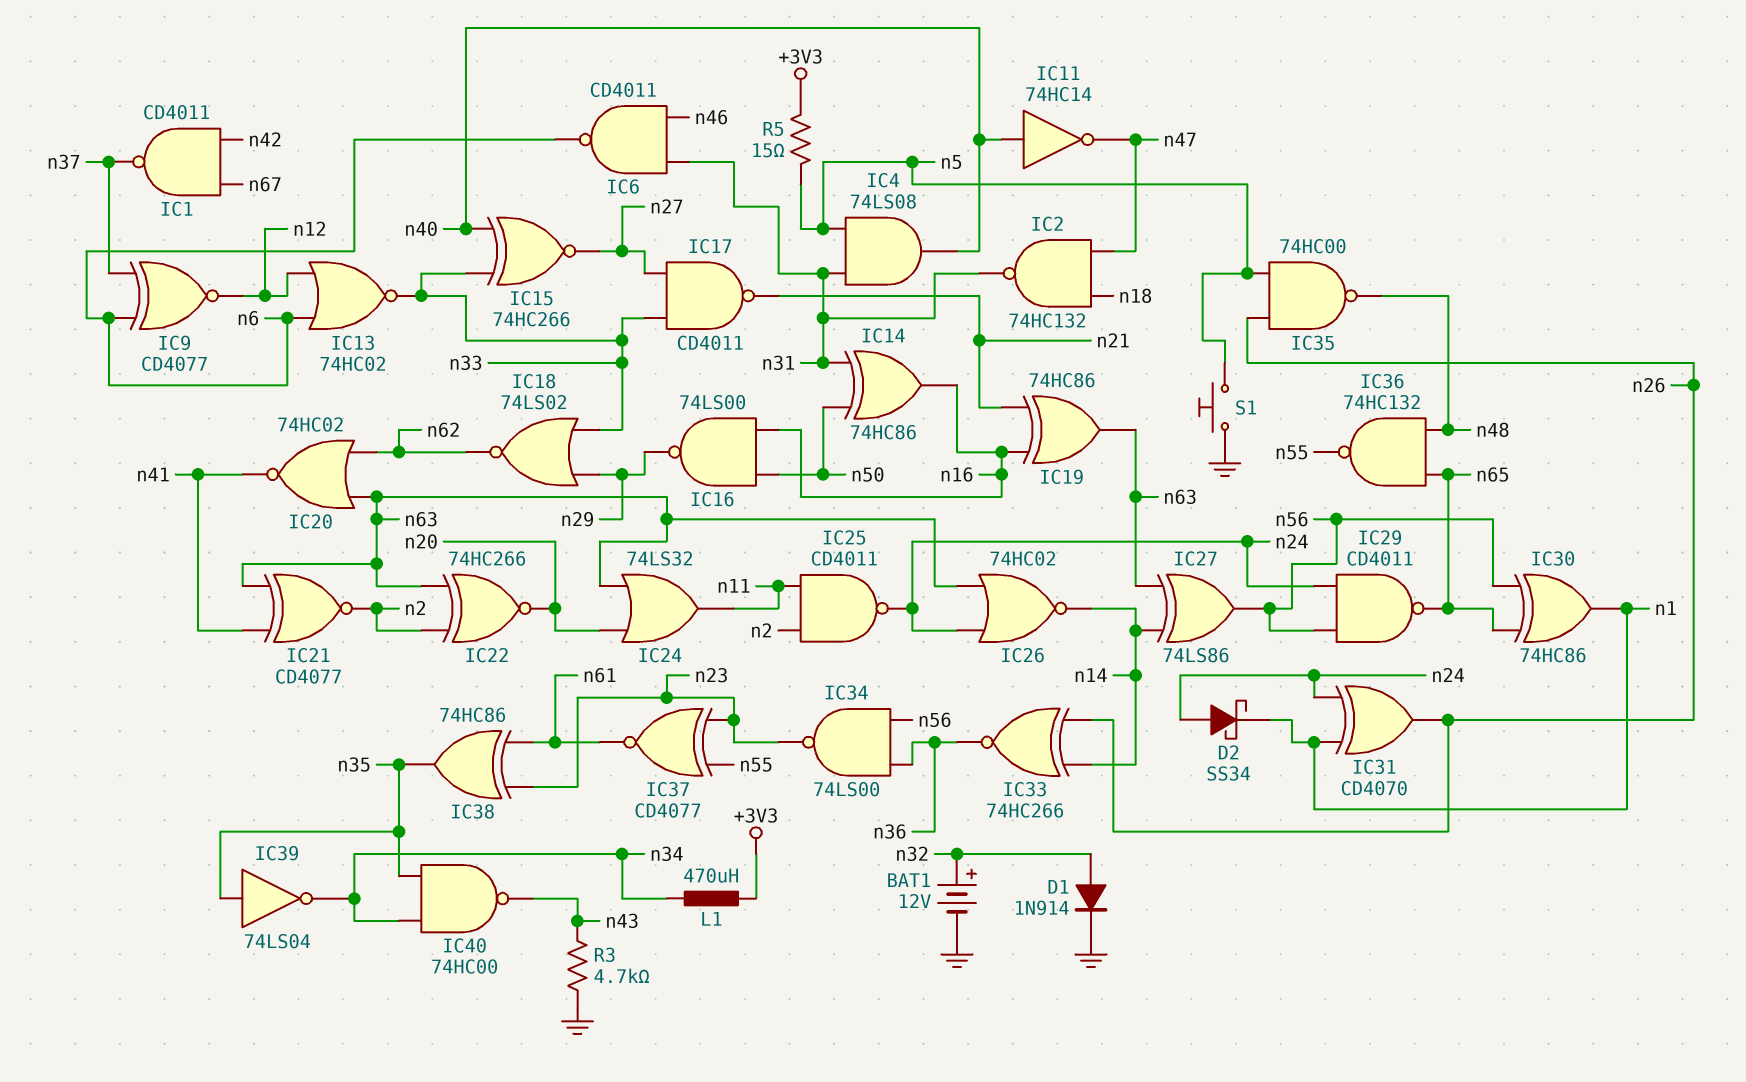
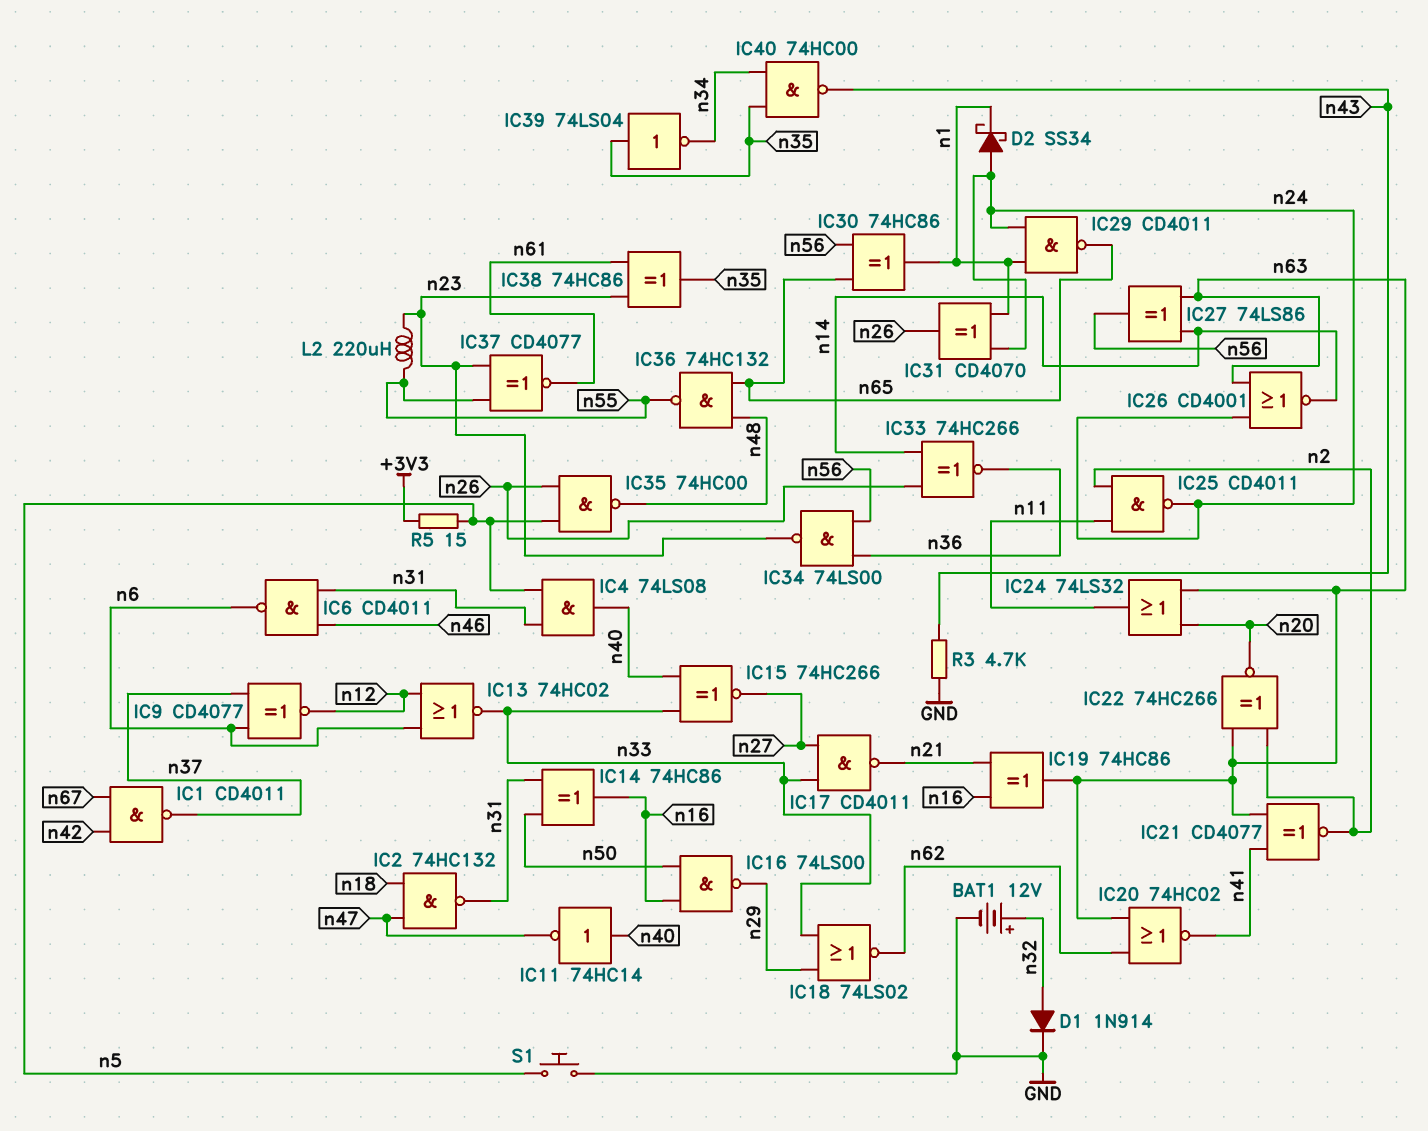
IC26: NOR 74HC02 (in n24, in n63, out n14) -> NOR CD4001 (in n24, in n63, out n14)
IC29: NAND CD4011 (in n24, in n56, out n65) -> NAND CD4011 (in n1, in n24, out n65)
L1: 470uH (+3V3, n34) -> none
L2: none -> 220uH (n23, n55)

